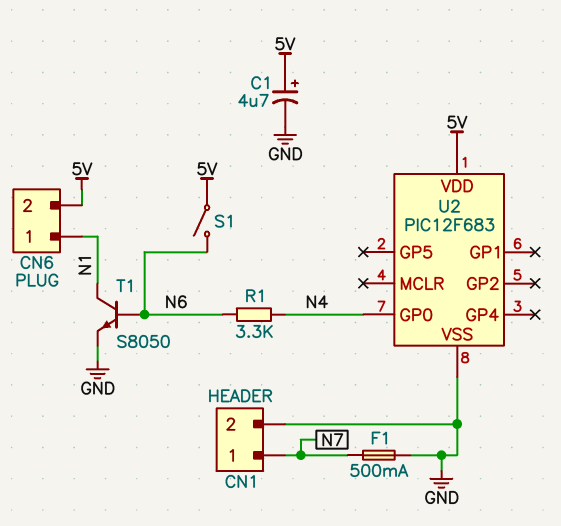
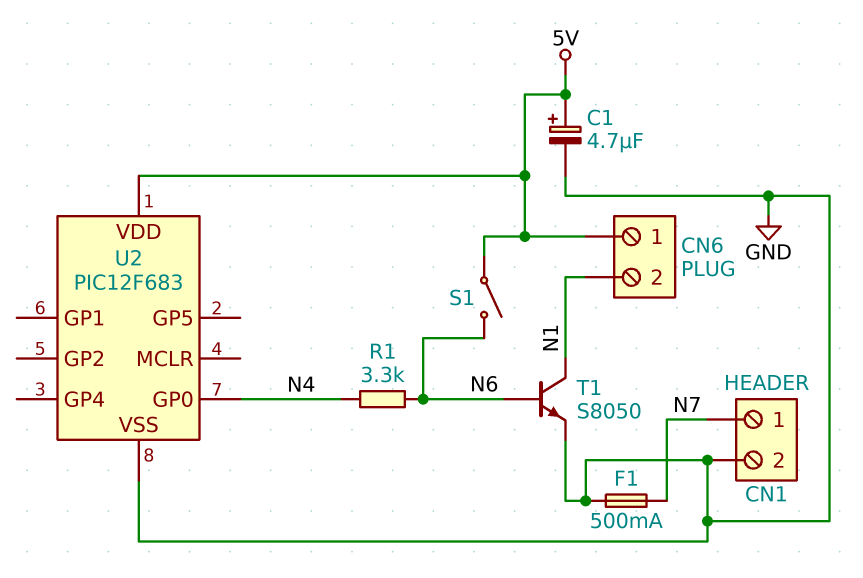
CN6 pin 1: N1 -> 5V
CN6 pin 2: 5V -> N1

